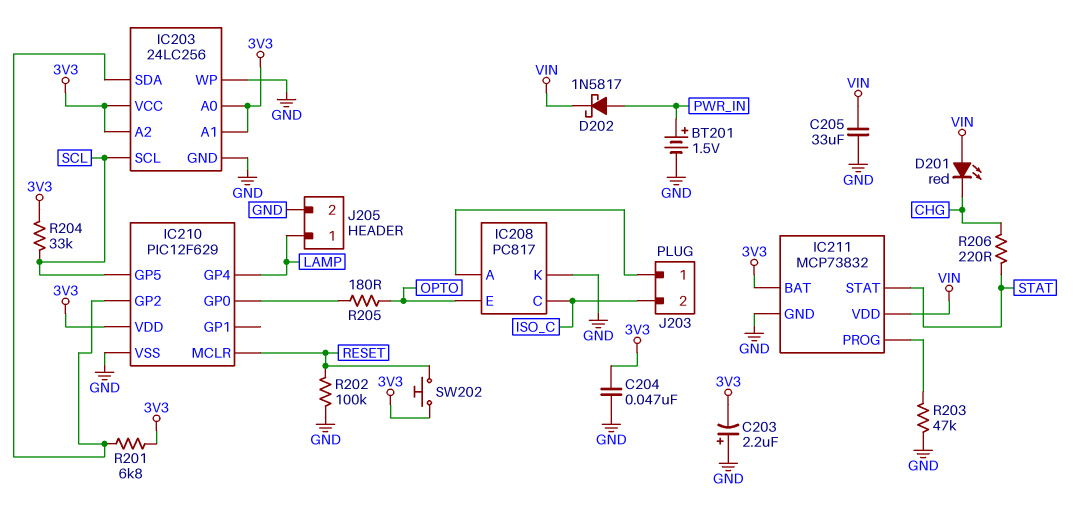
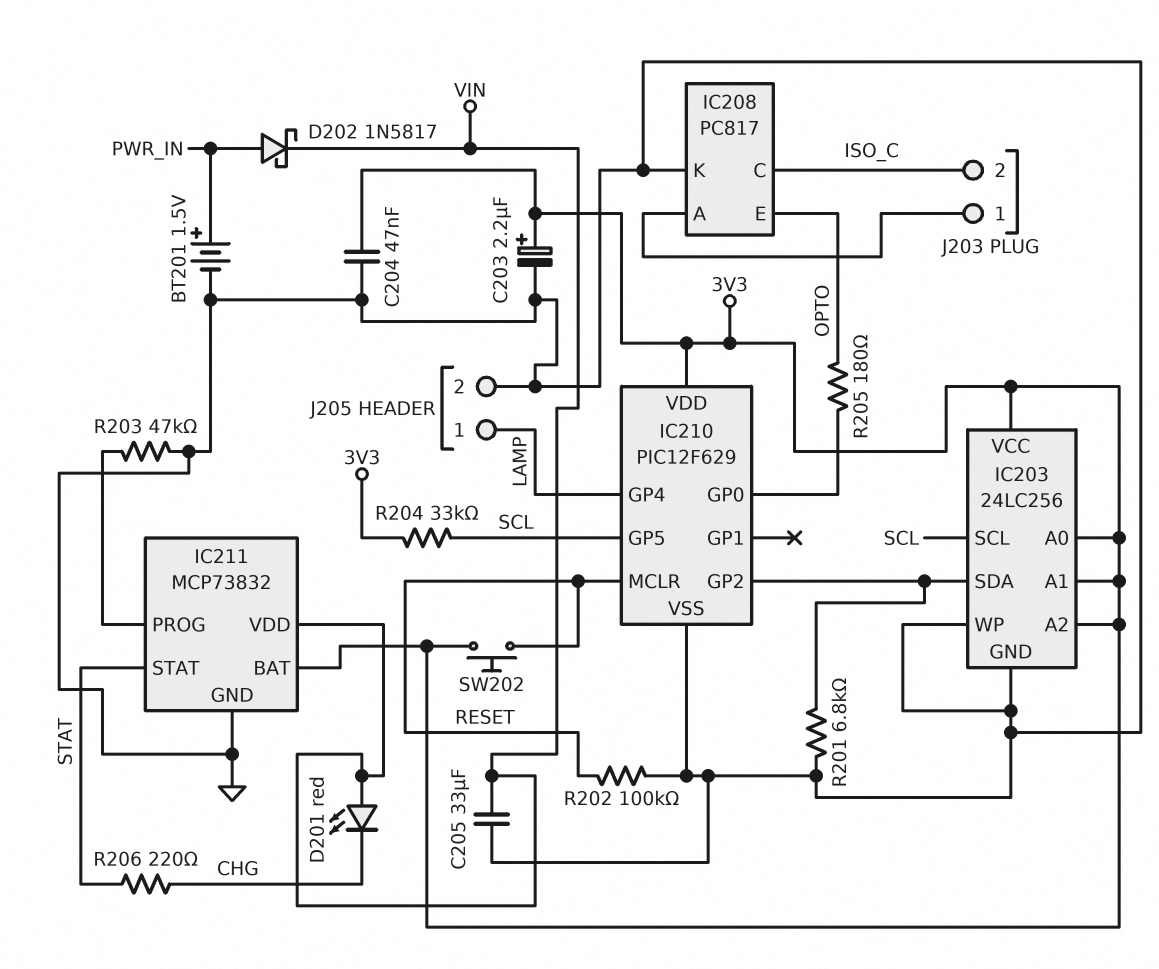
C203: 2.2uF (plus GND, minus 3V3) -> 2.2uF (plus 3V3, minus GND)
R201: 6.8k (3V3, IC203/SDA) -> 6.8k (GND, IC203/SDA)

